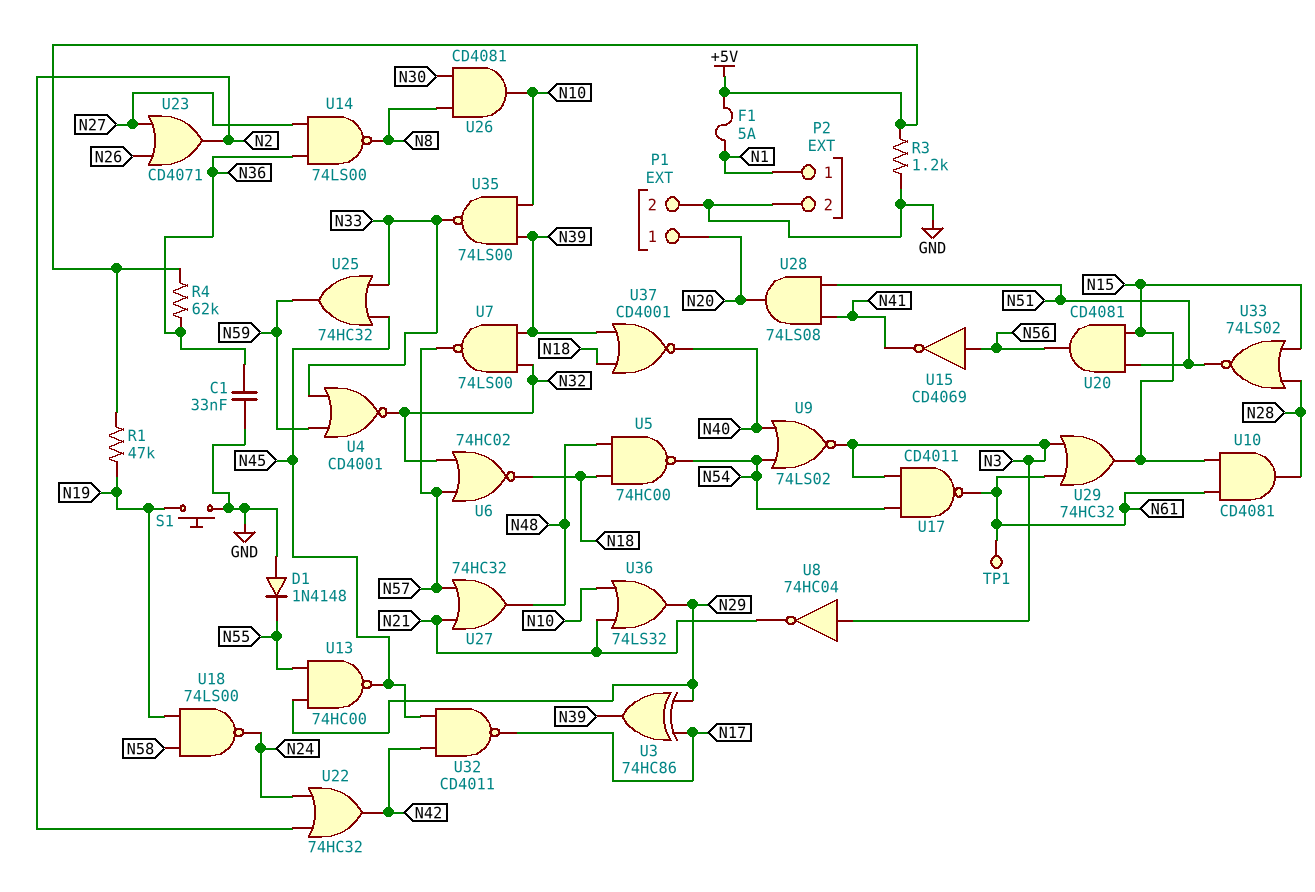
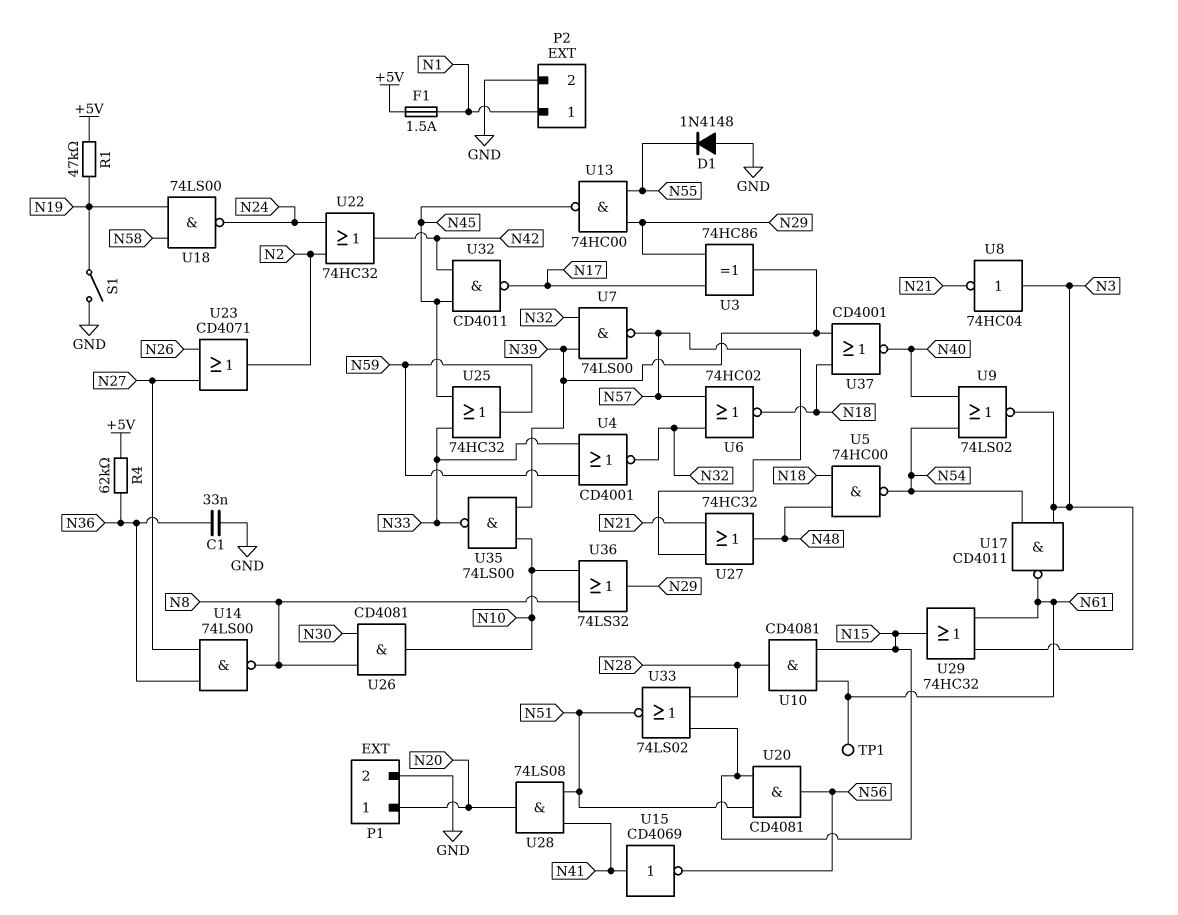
F1: 5A (+5V, N1) -> 1.5A (+5V, N1)
R3: 1.2k (+5V, GND) -> none
S1: button (GND, N19) -> switch (GND, N19)
U15: NOT CD4069 (in N56, out N41) -> NOT CD4069 (in N41, out N56)
U36: OR 74LS32 (in N10, in N21, out N29) -> OR 74LS32 (in N8, in N10, out N29)

